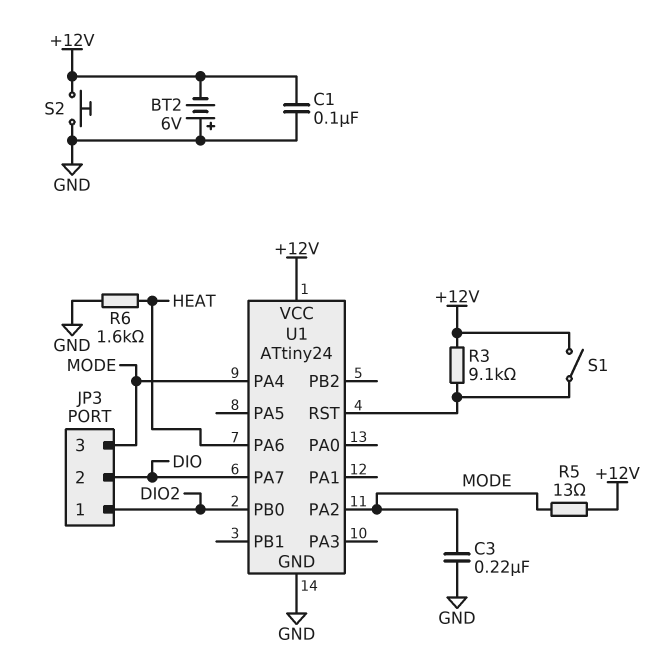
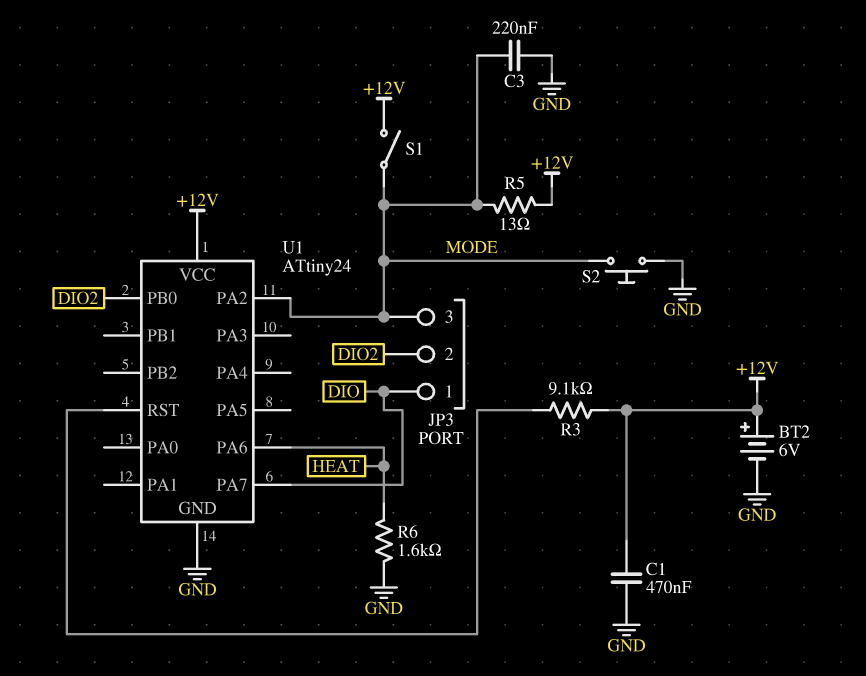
BT2: 6V (plus GND, minus +12V) -> 6V (plus +12V, minus GND)
C1: 100nF (+12V, GND) -> 470nF (+12V, GND)
JP3 pin 1: DIO2 -> DIO
JP3 pin 2: DIO -> DIO2
S1: switch (+12V, U1/RST) -> switch (+12V, MODE)
S2: button (+12V, GND) -> button (GND, MODE)
U1 pin PA4: MODE -> none

